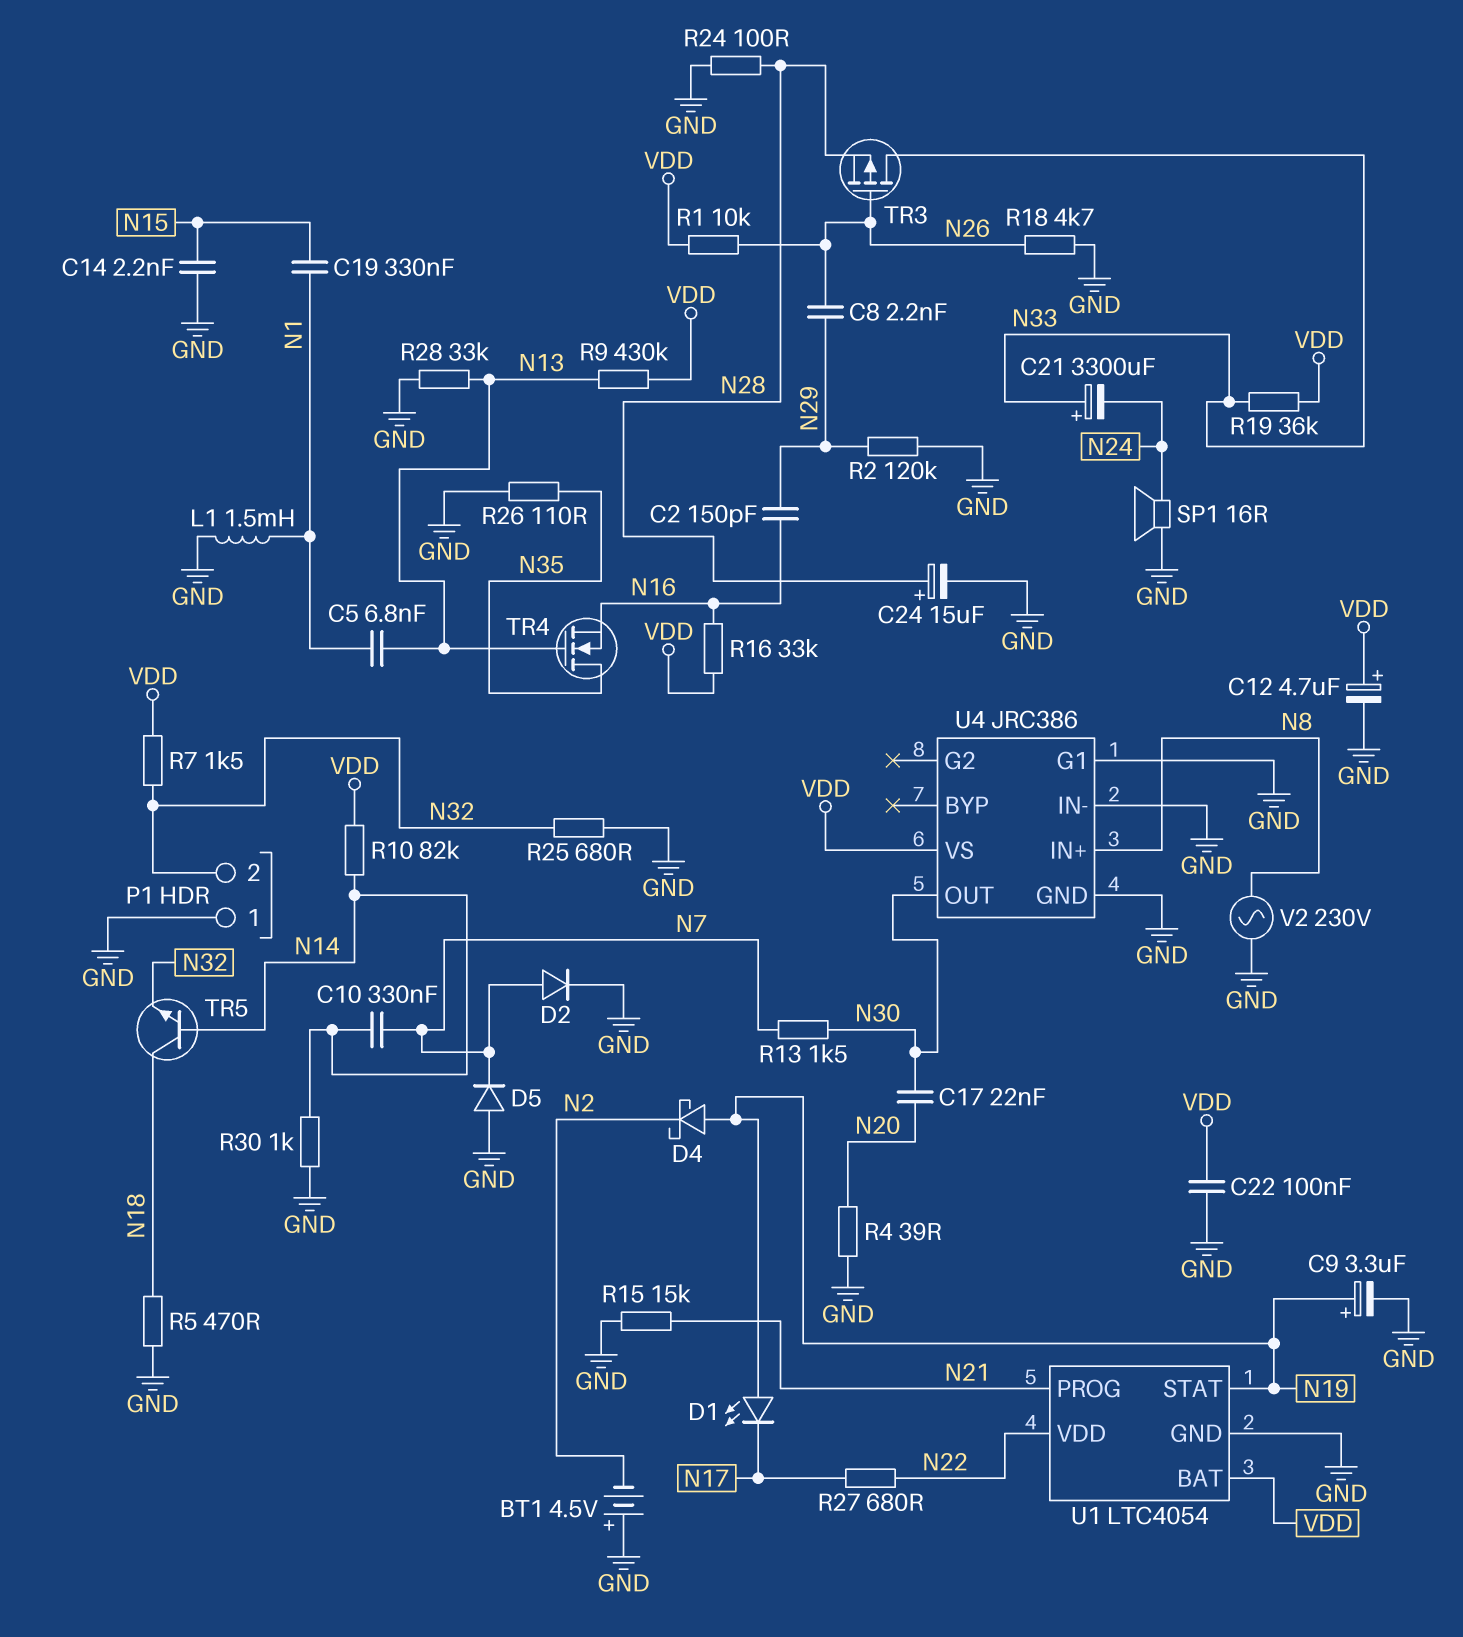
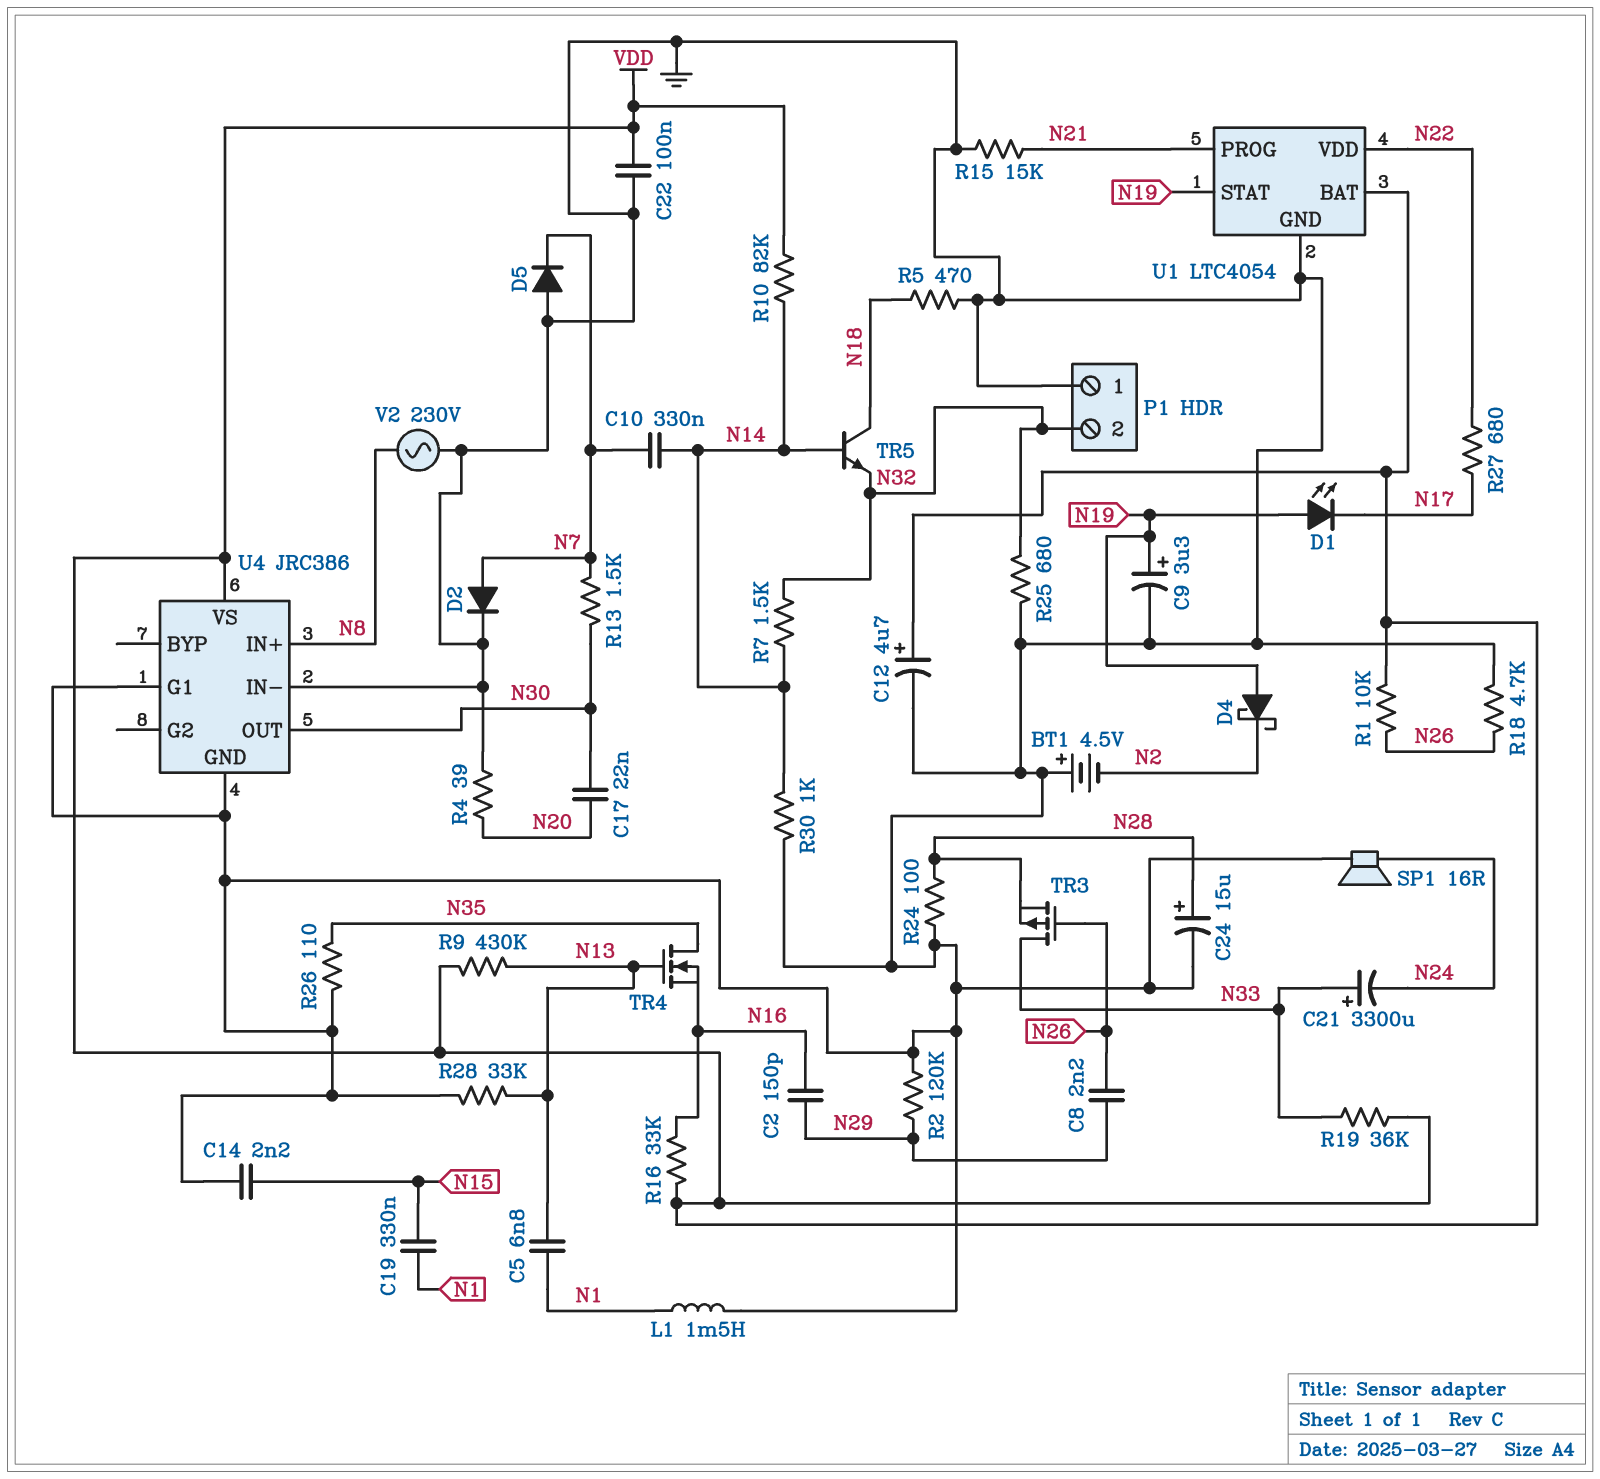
R7: 1.5k (N32, VDD) -> 1.5k (N14, N32)

